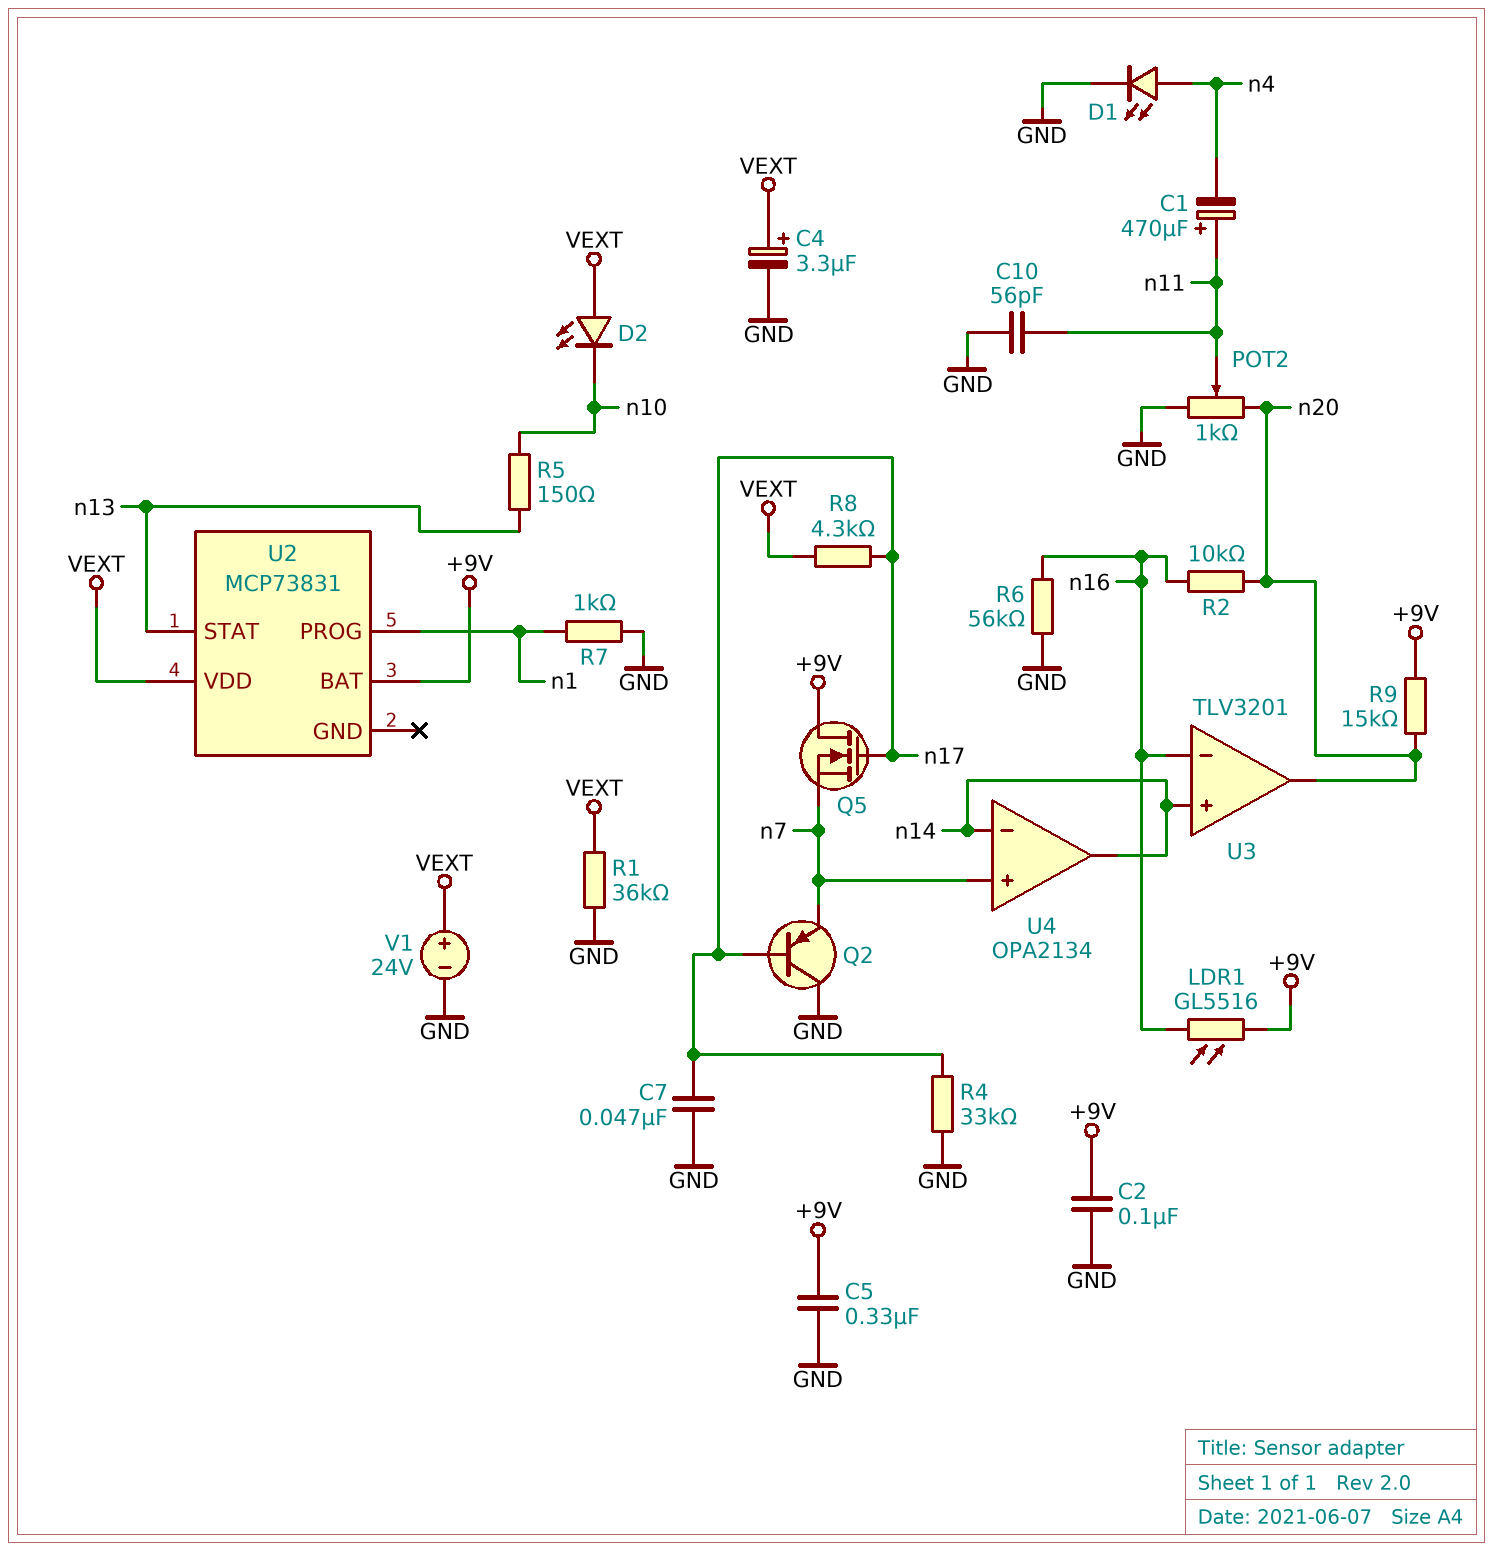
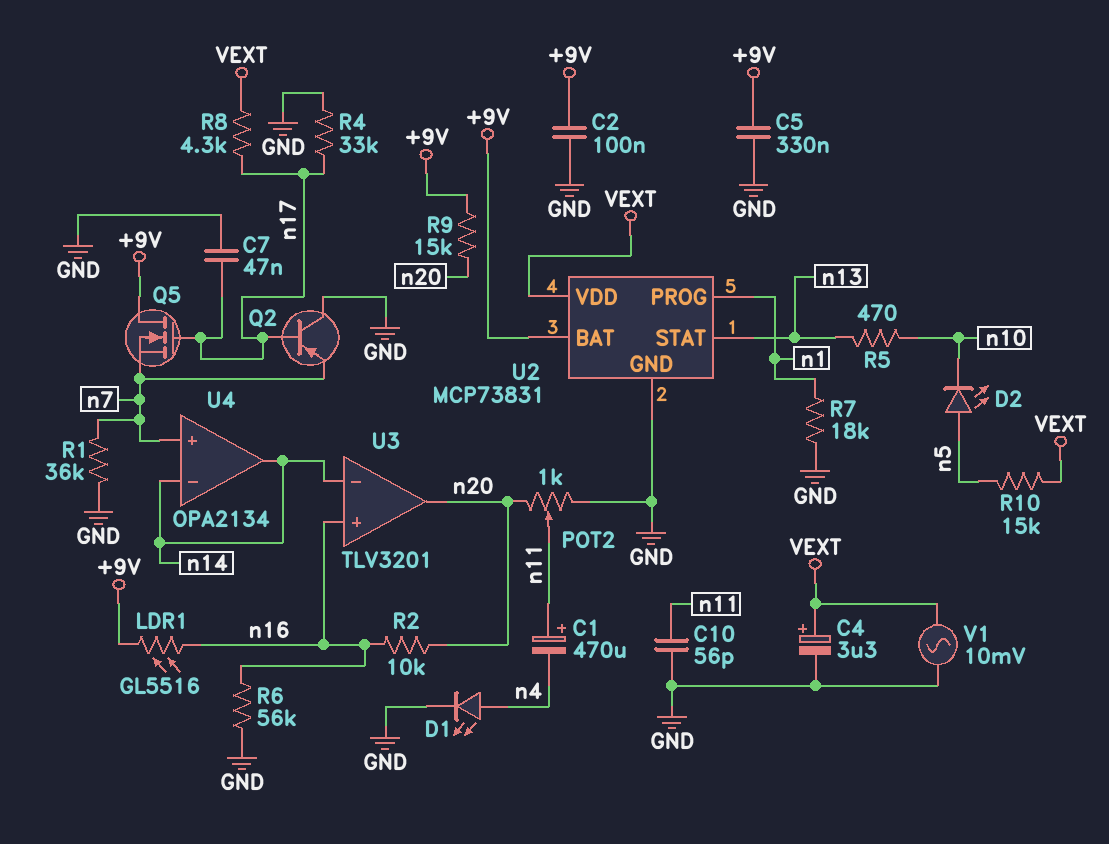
D2: LED (A VEXT, K n10) -> LED (A n5, K n10)
R1: 36k (GND, VEXT) -> 36k (GND, n7)
R5: 150 (n10, n13) -> 470 (n10, n13)
R7: 1k (GND, n1) -> 18k (GND, n1)
R10: none -> 15k (VEXT, n5)
U2 pin GND: none -> GND
U3 pin in+: n14 -> n16
U3 pin in-: n16 -> n14
V1: 24V (plus VEXT, minus GND) -> AC 10mV (GND, VEXT)

